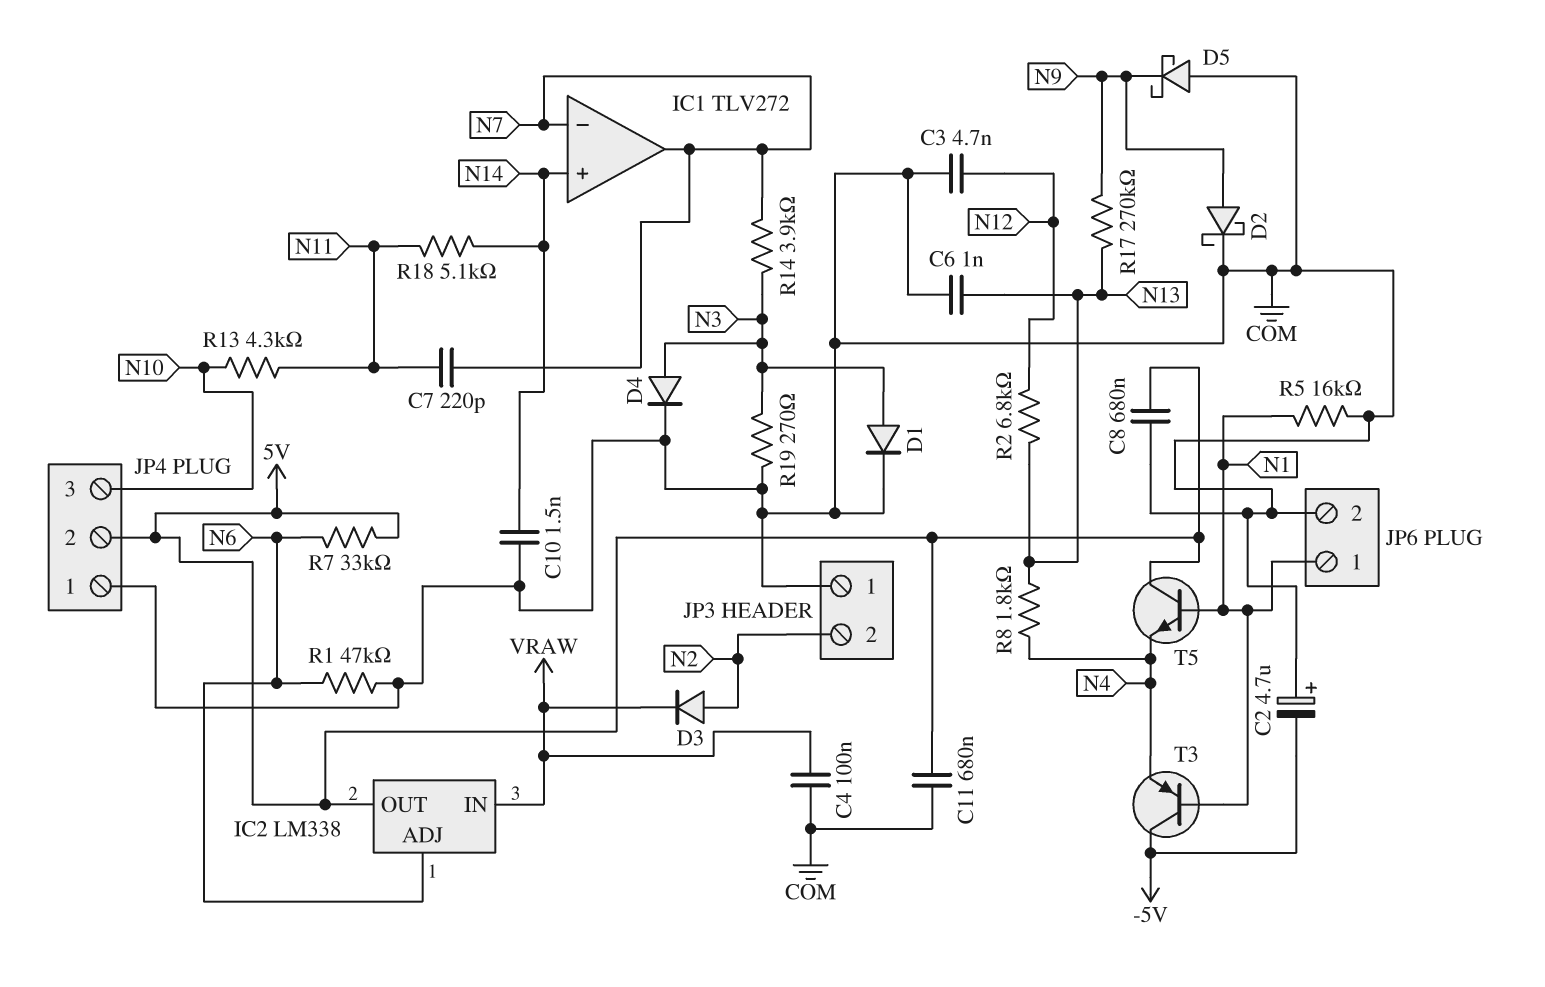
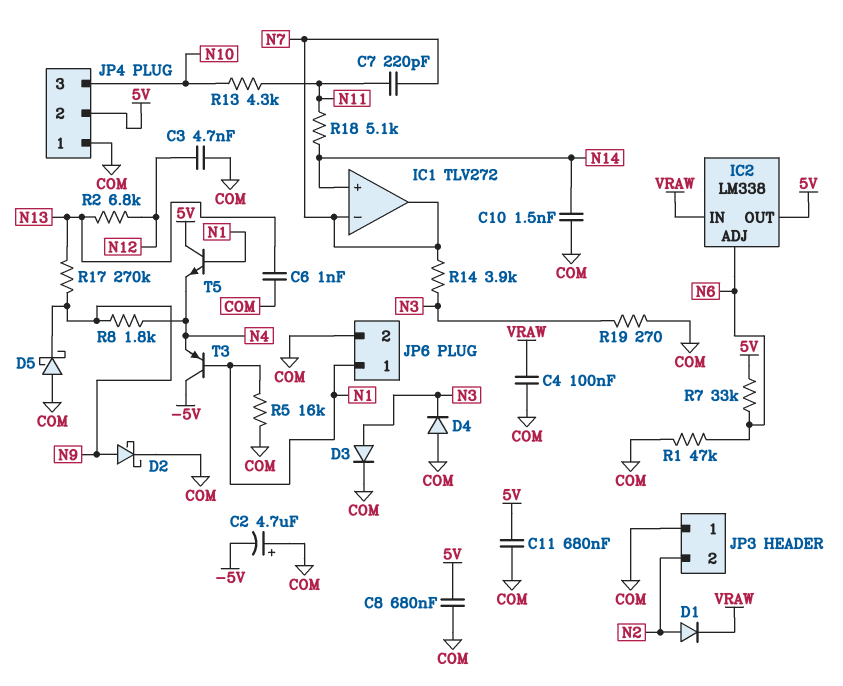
D1: diode (A N3, K COM) -> diode (A N2, K VRAW)
D3: diode (A N2, K VRAW) -> diode (A N3, K COM)
D4: diode (A N3, K COM) -> diode (A COM, K N3)
R8: 1.8k (N4, N13) -> 1.8k (N4, N9)

